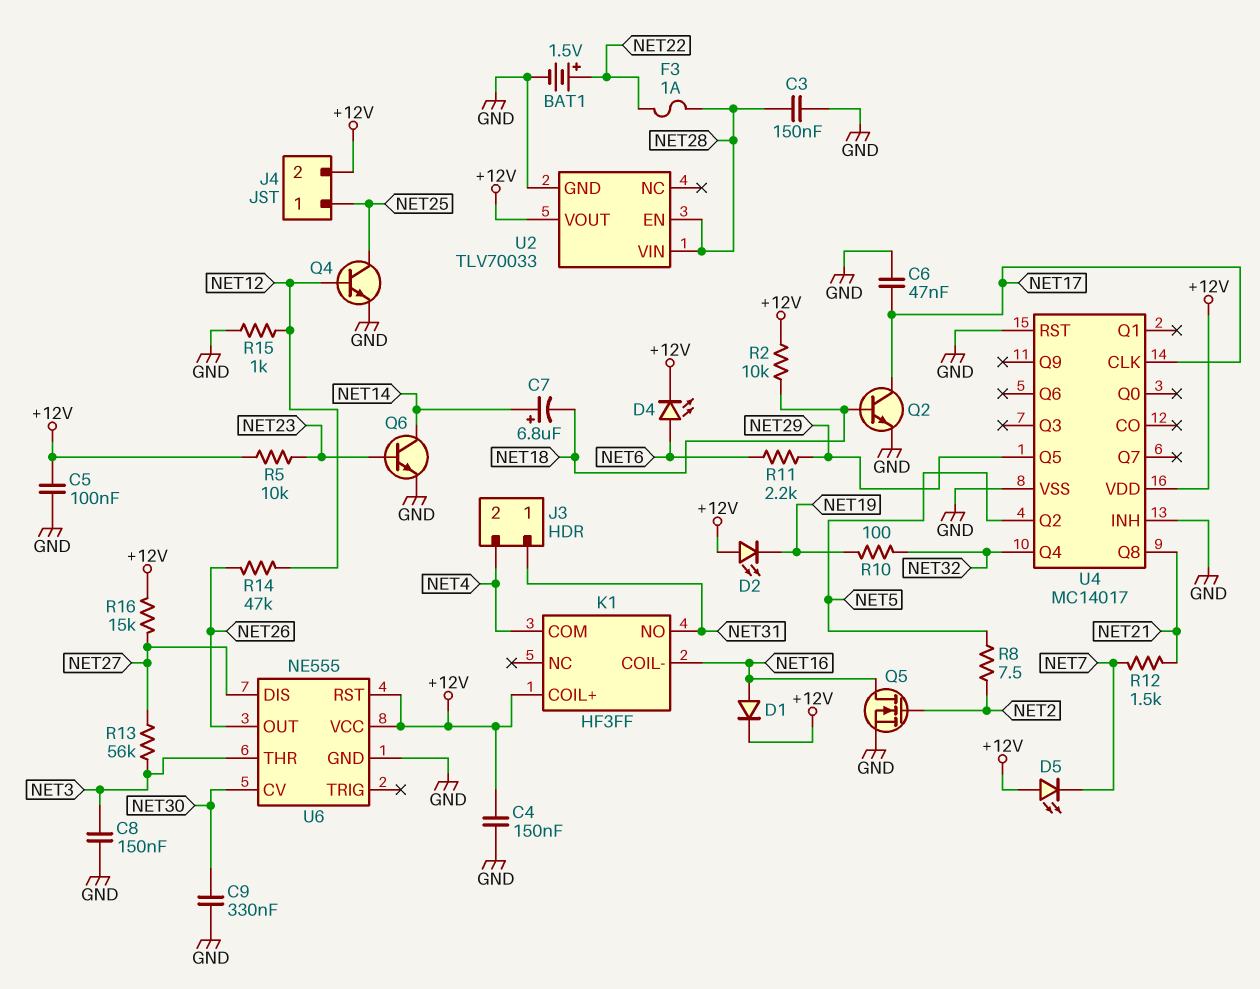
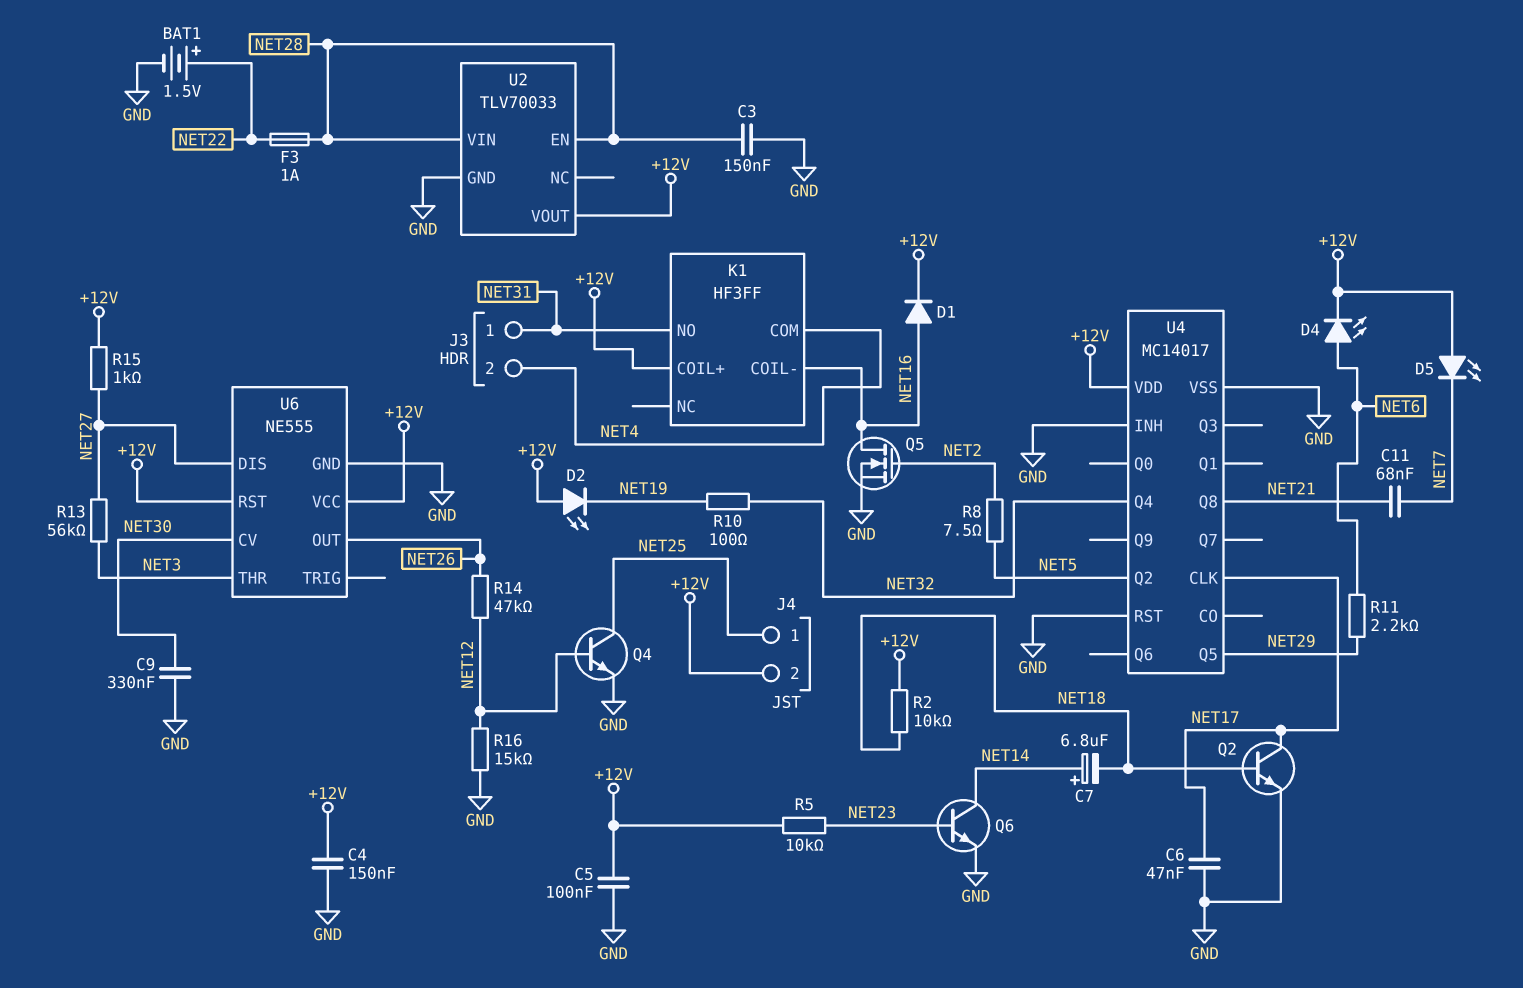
C8: 150nF (GND, NET3) -> none
C11: none -> 68nF (NET7, NET21)
R12: 1.5k (NET7, NET21) -> none
R15: 1k (GND, NET12) -> 1k (+12V, NET27)
R16: 15k (+12V, NET27) -> 15k (GND, NET12)

